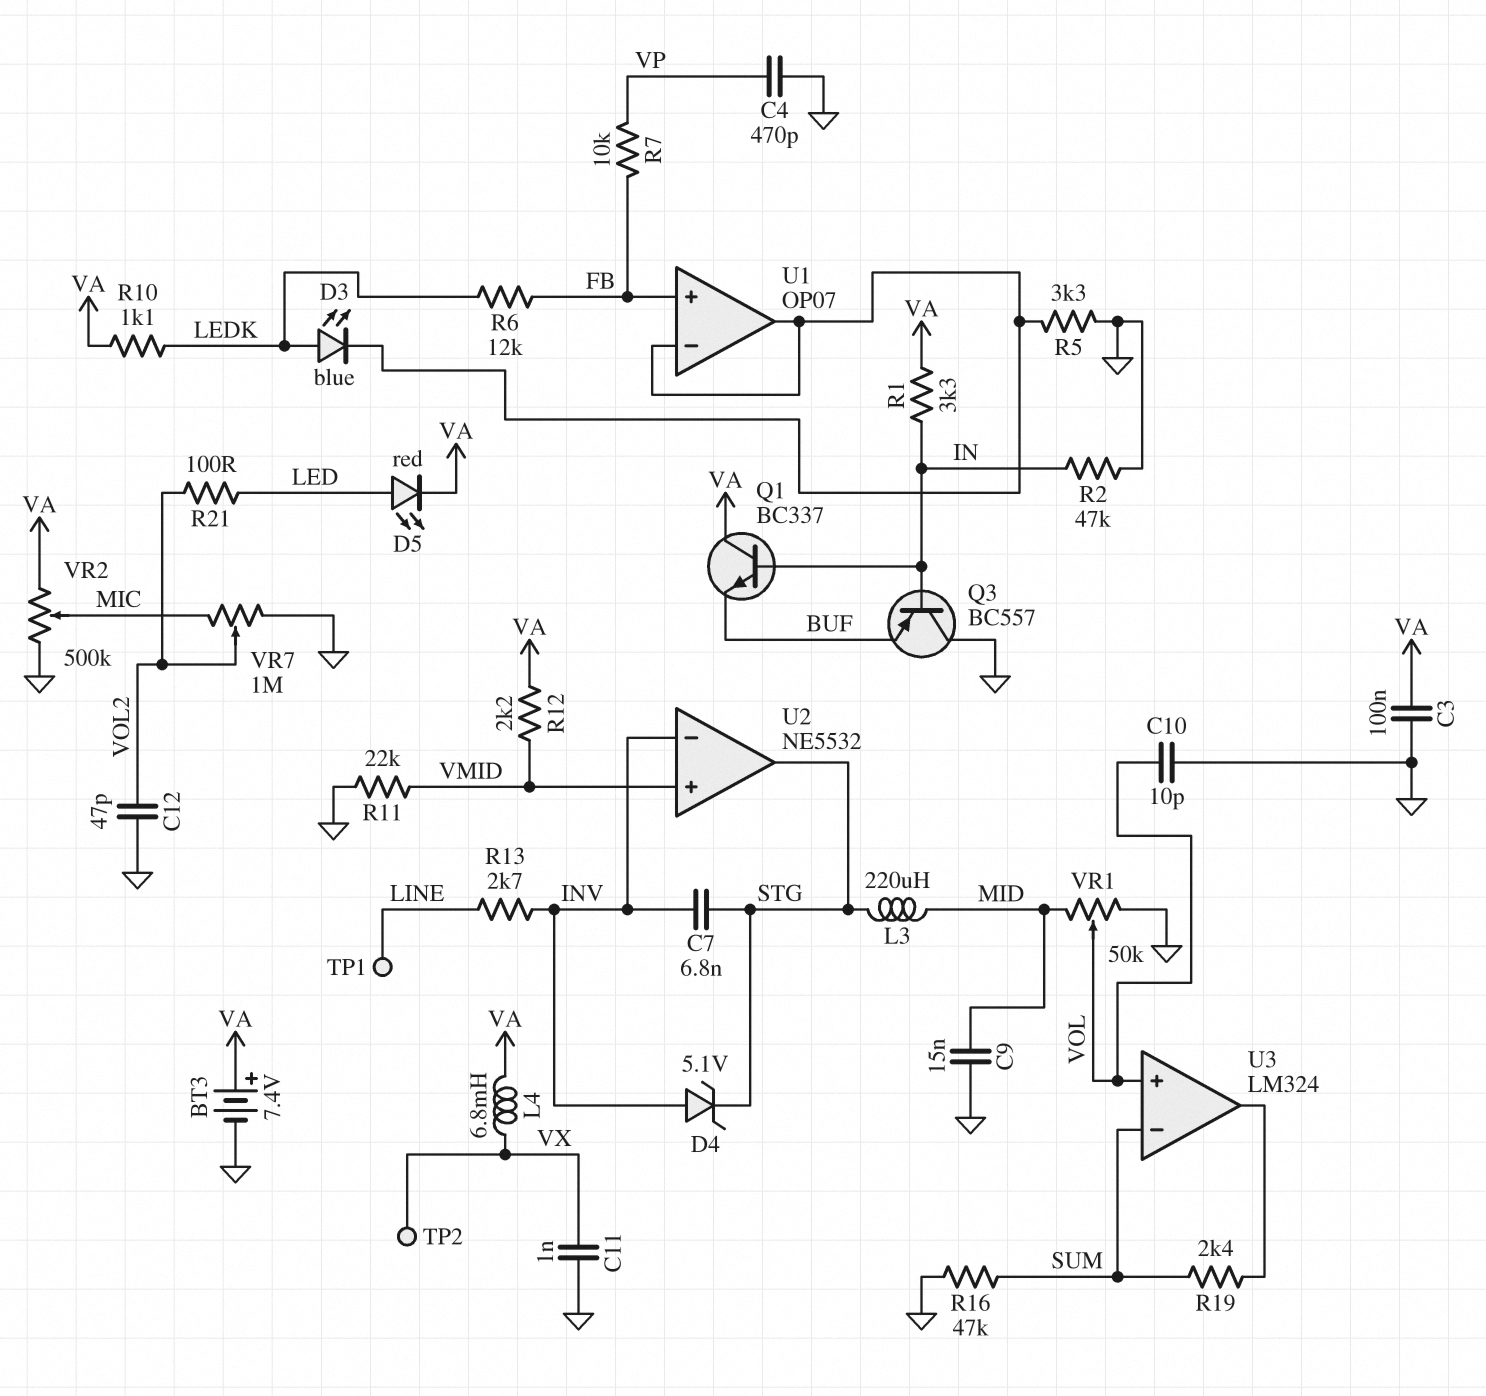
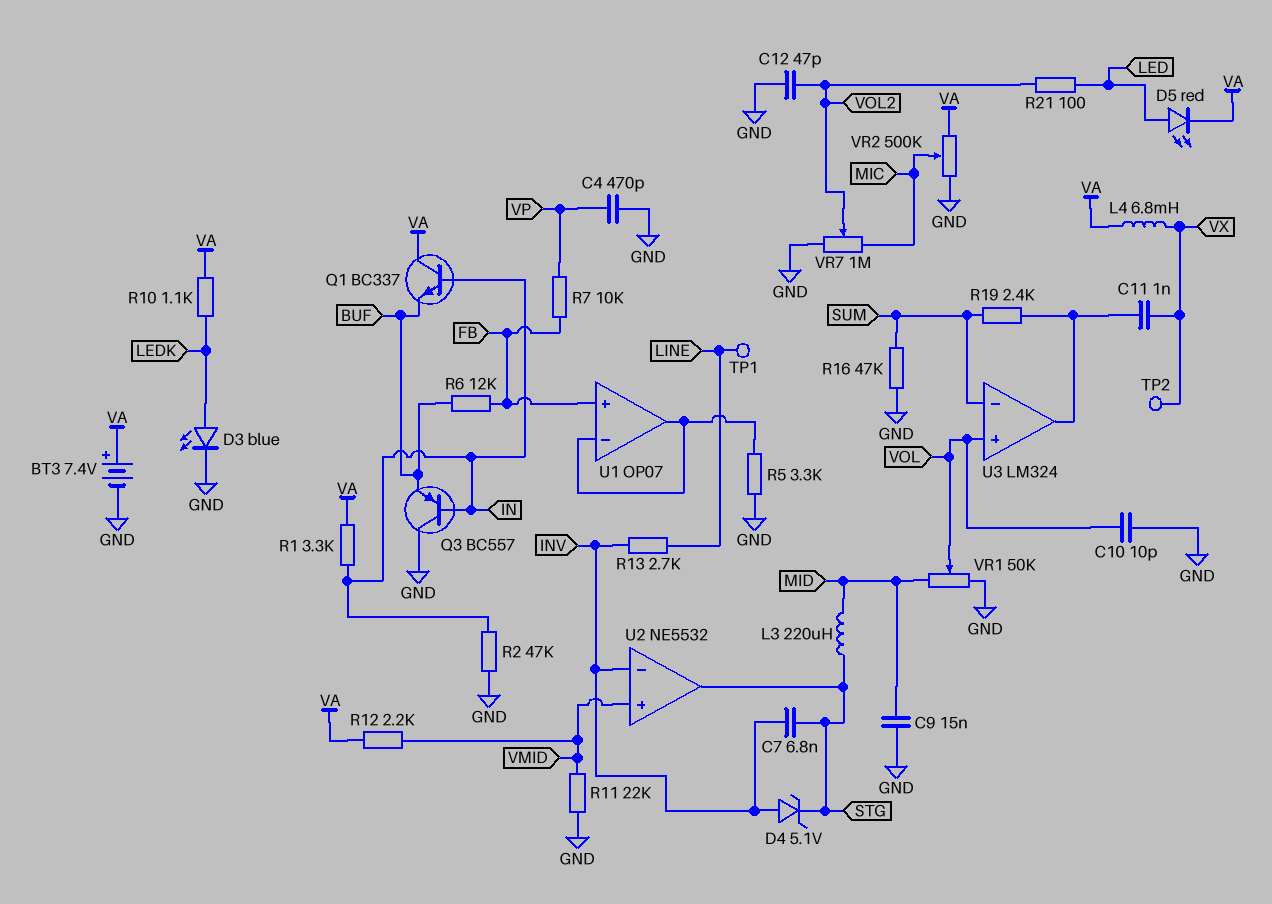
C3: 100nF (GND, VA) -> none
C11: 1nF (GND, VX) -> 1nF (U3/out, VX)
D3: LED blue (A LEDK, K U1/in-) -> LED blue (A LEDK, K GND)
R6: 12k (FB, LEDK) -> 12k (BUF, FB)

